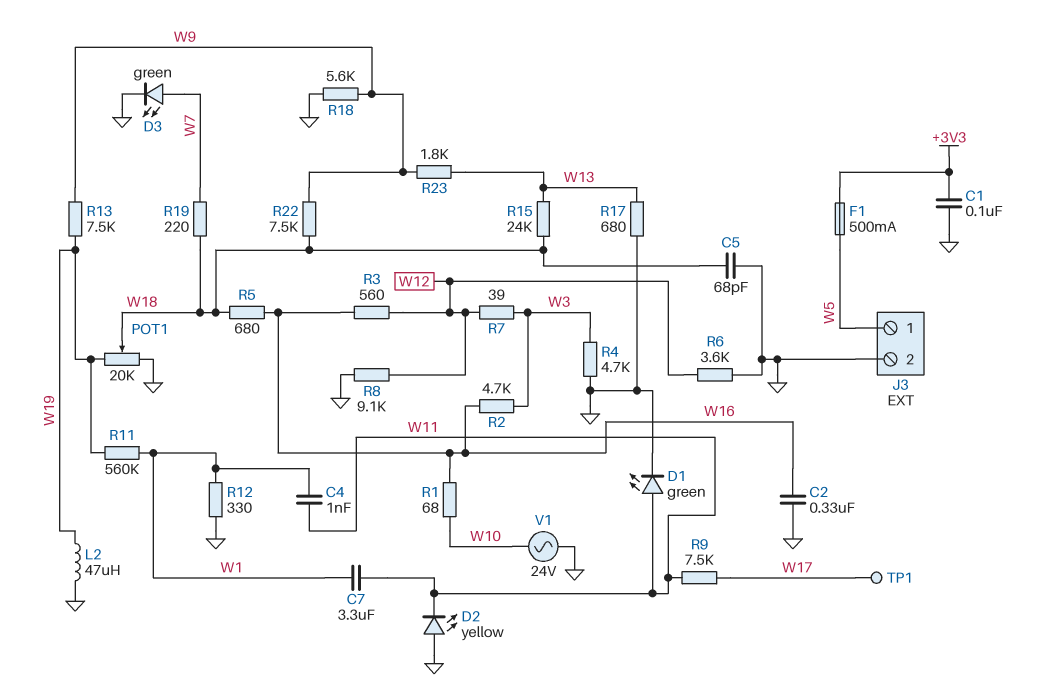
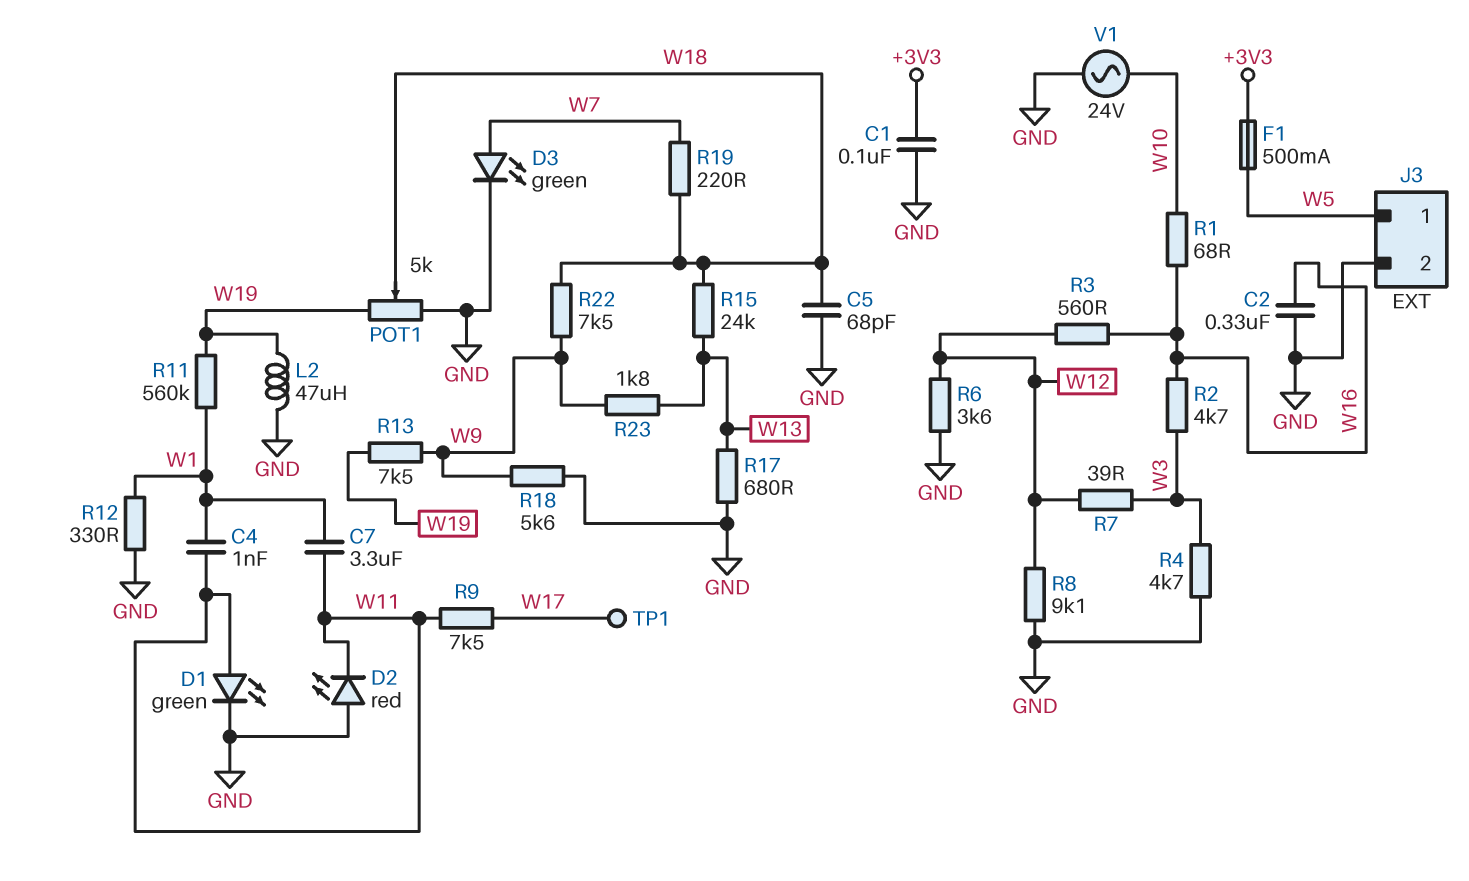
D2: LED yellow (A GND, K W11) -> LED red (A GND, K W11)
POT1: 20k (GND, W19, wiper W18) -> 5k (GND, W19, wiper W18)
R5: 680 (W16, W18) -> none

